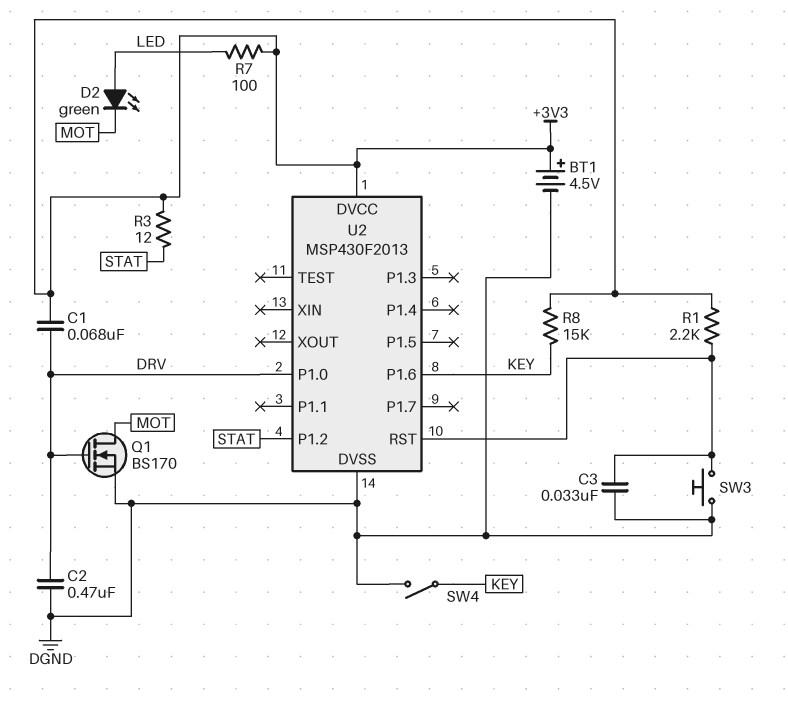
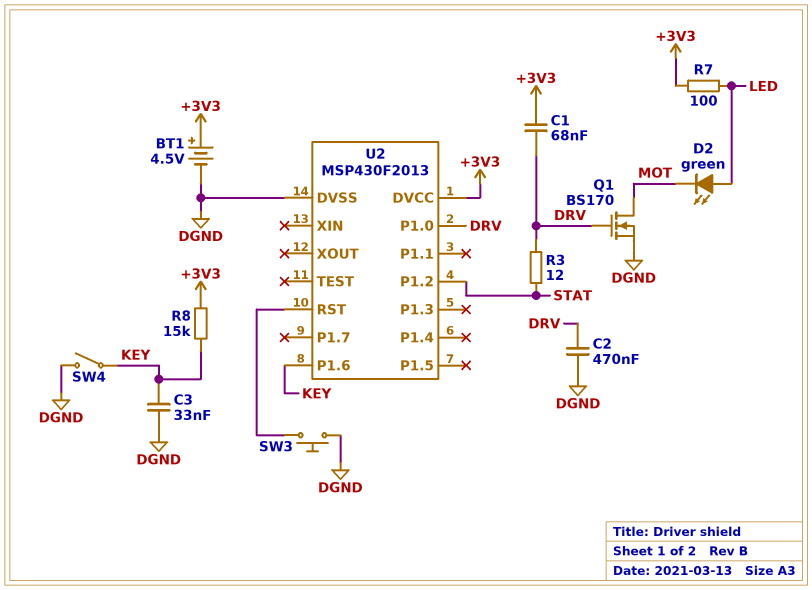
C3: 33nF (DGND, U2/RST) -> 33nF (DGND, KEY)
R1: 2.2k (+3V3, U2/RST) -> none
R3: 12 (+3V3, STAT) -> 12 (DRV, STAT)

